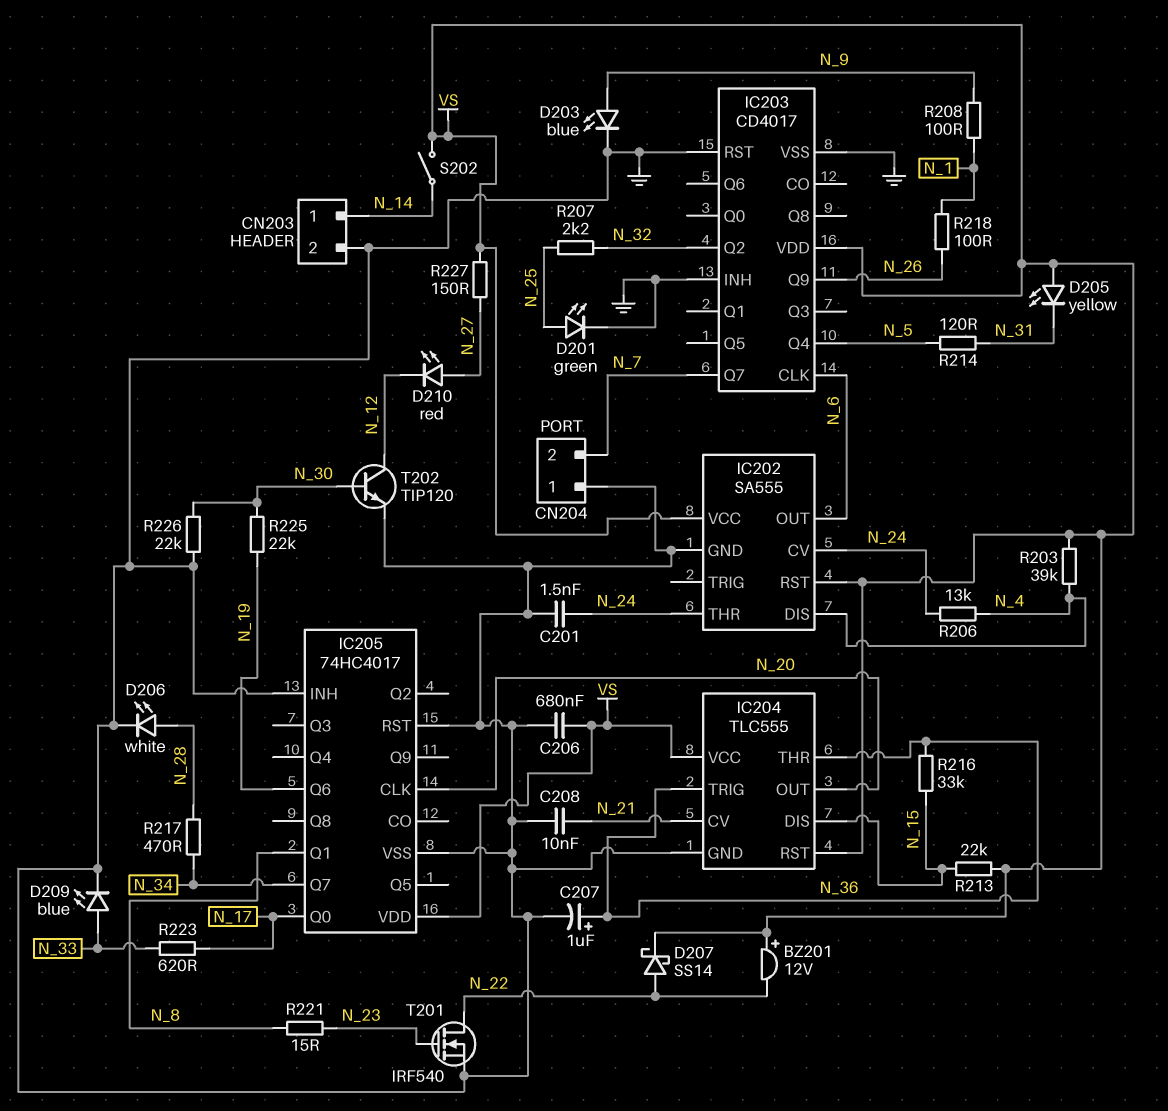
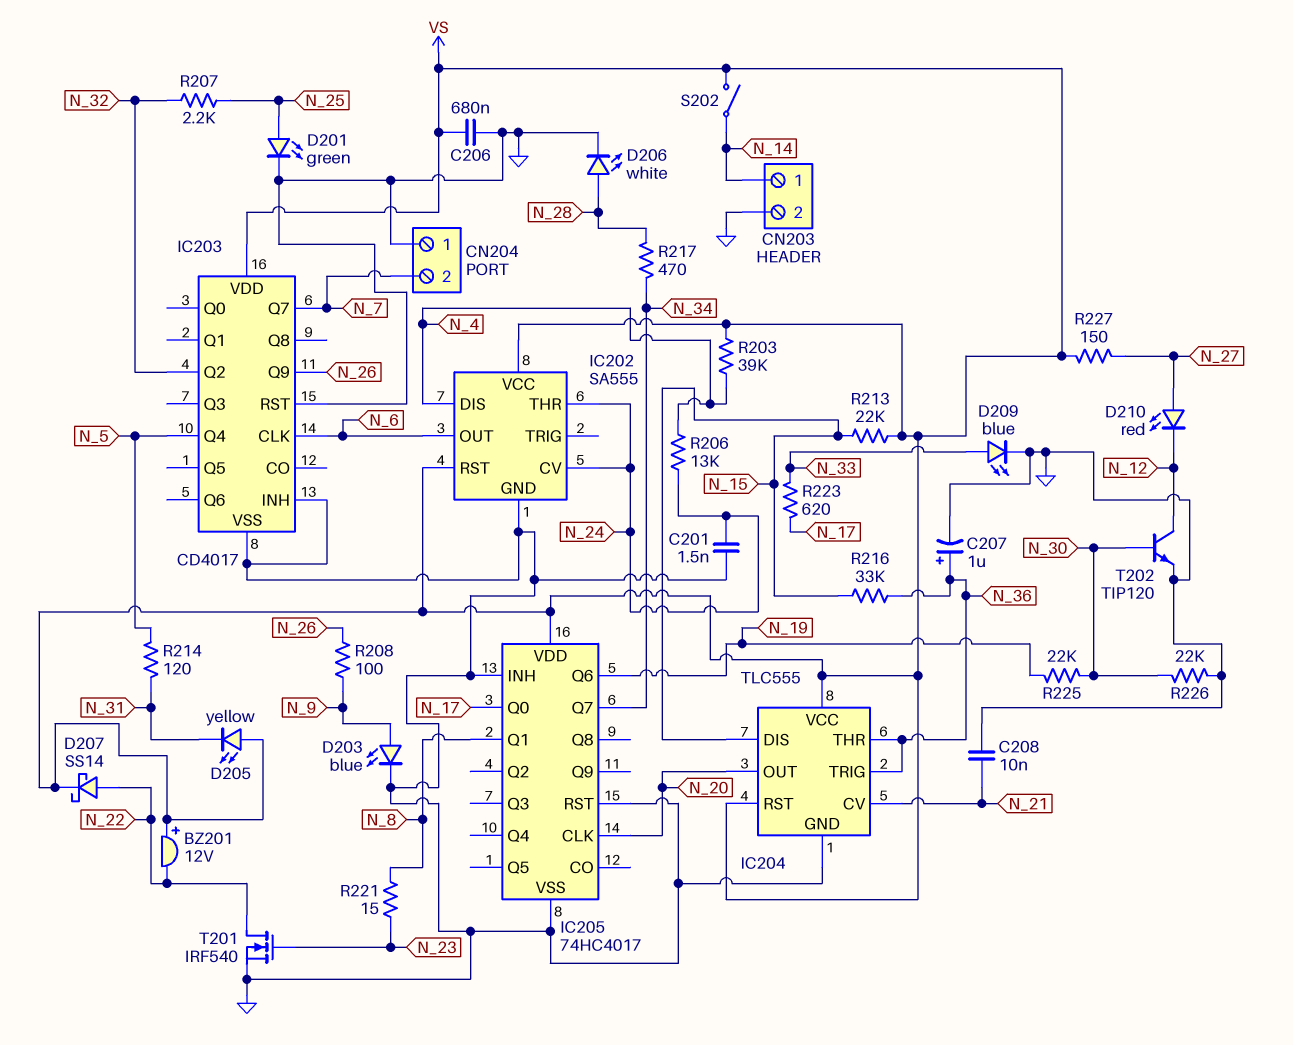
R208: 100 (N_1, N_9) -> 100 (N_9, N_26)
R218: 100 (N_1, N_26) -> none

